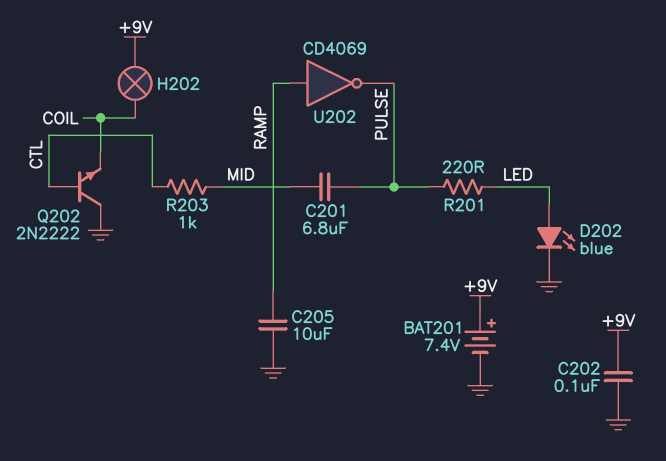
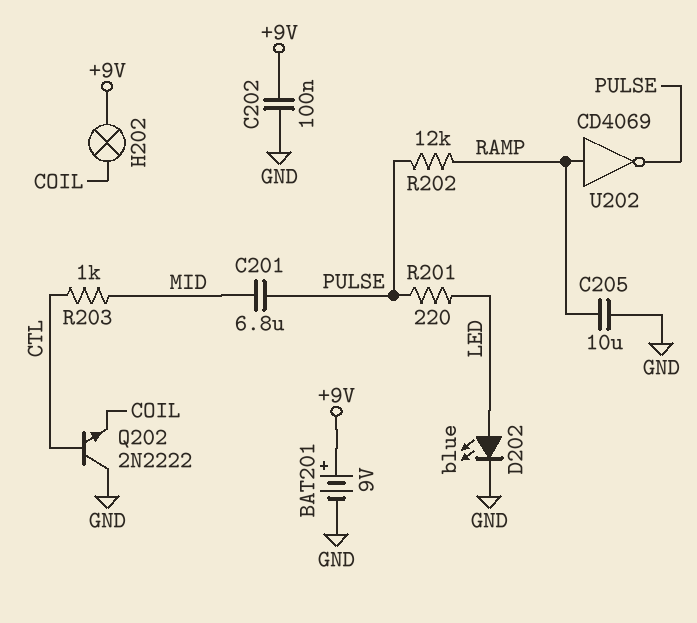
BAT201: 7.4V (plus +9V, minus GND) -> 9V (plus +9V, minus GND)
R202: none -> 12k (PULSE, RAMP)

